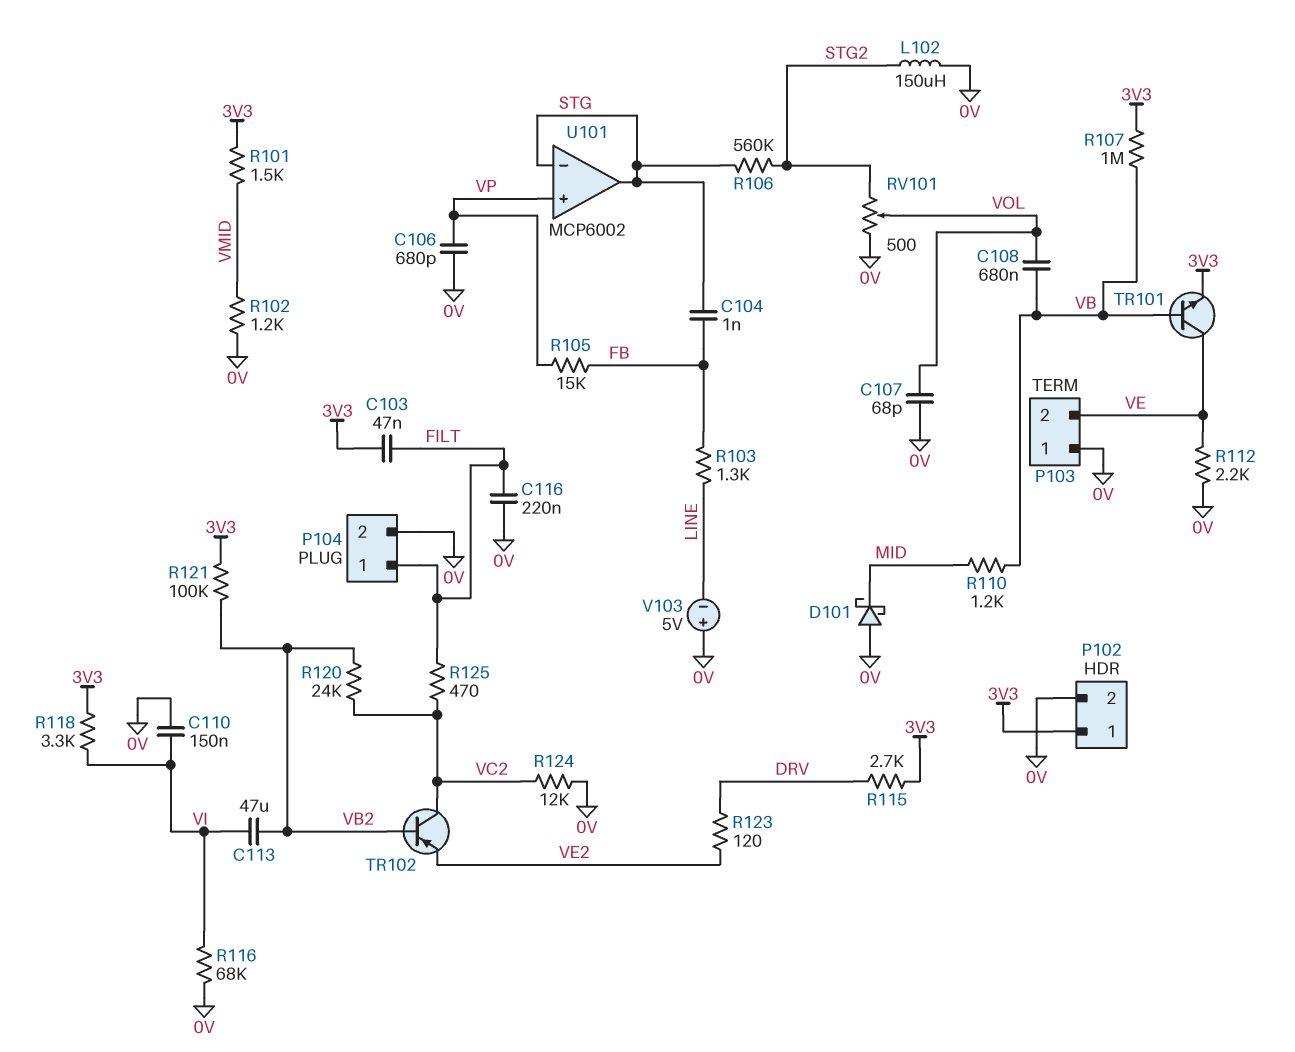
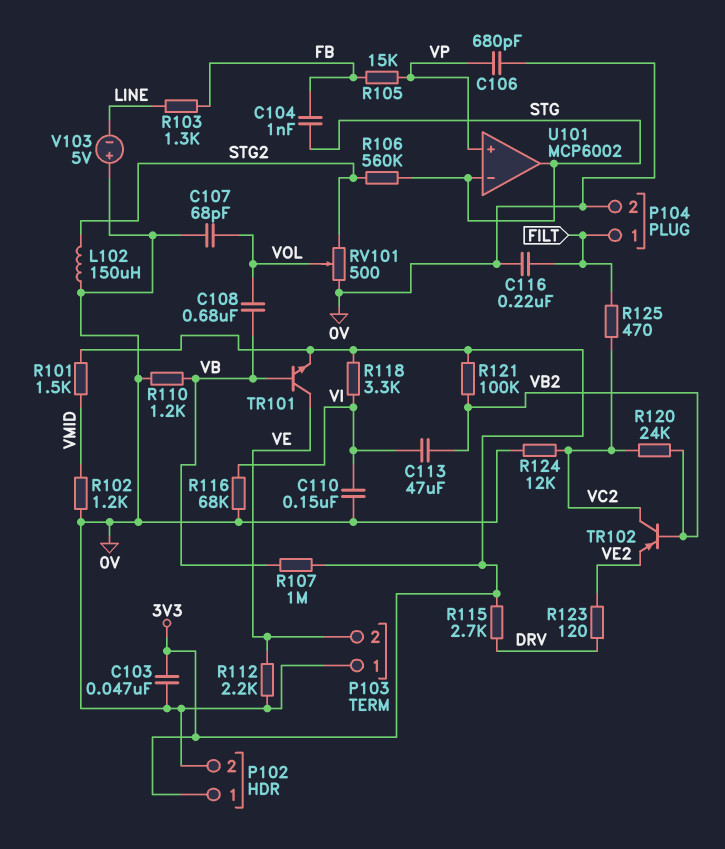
C103: 47nF (3V3, FILT) -> 47nF (0V, 3V3)
D101: schottky (A 0V, K MID) -> none
R110: 1.2k (MID, VB) -> 1.2k (0V, VB)

